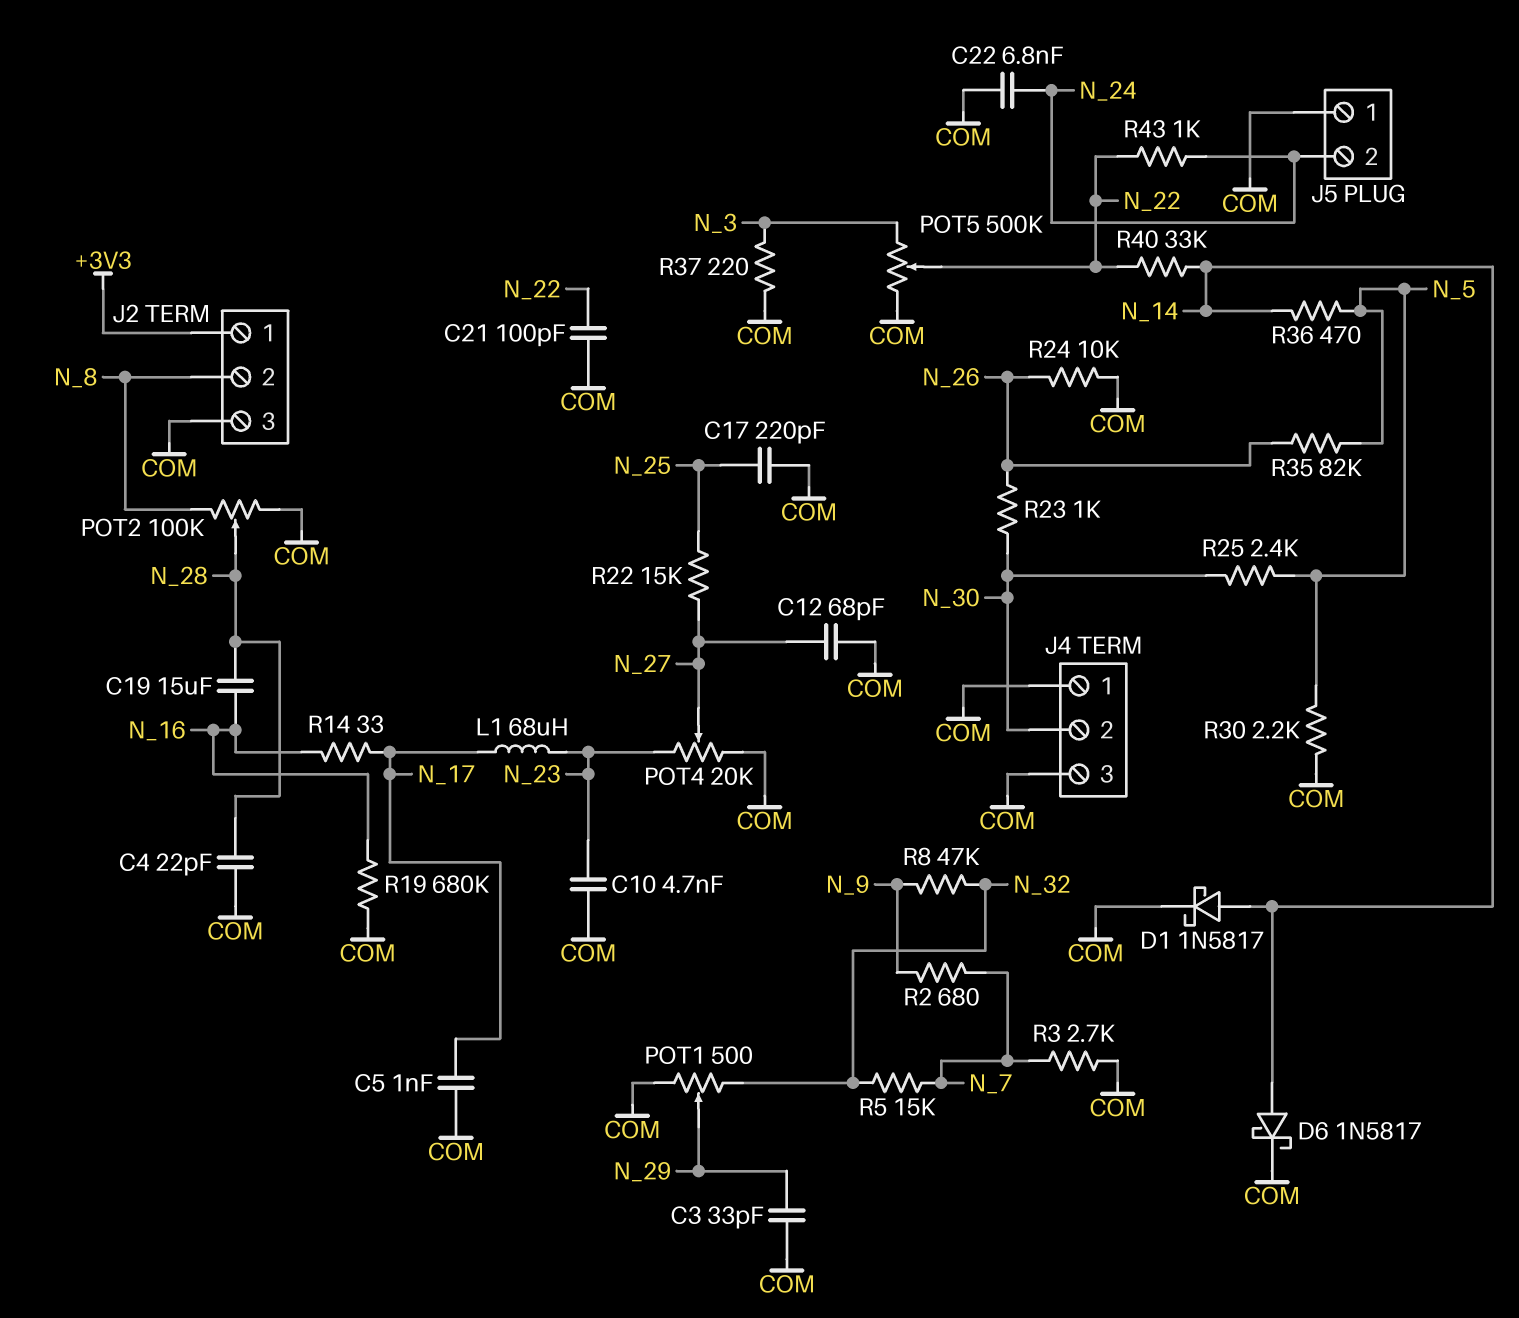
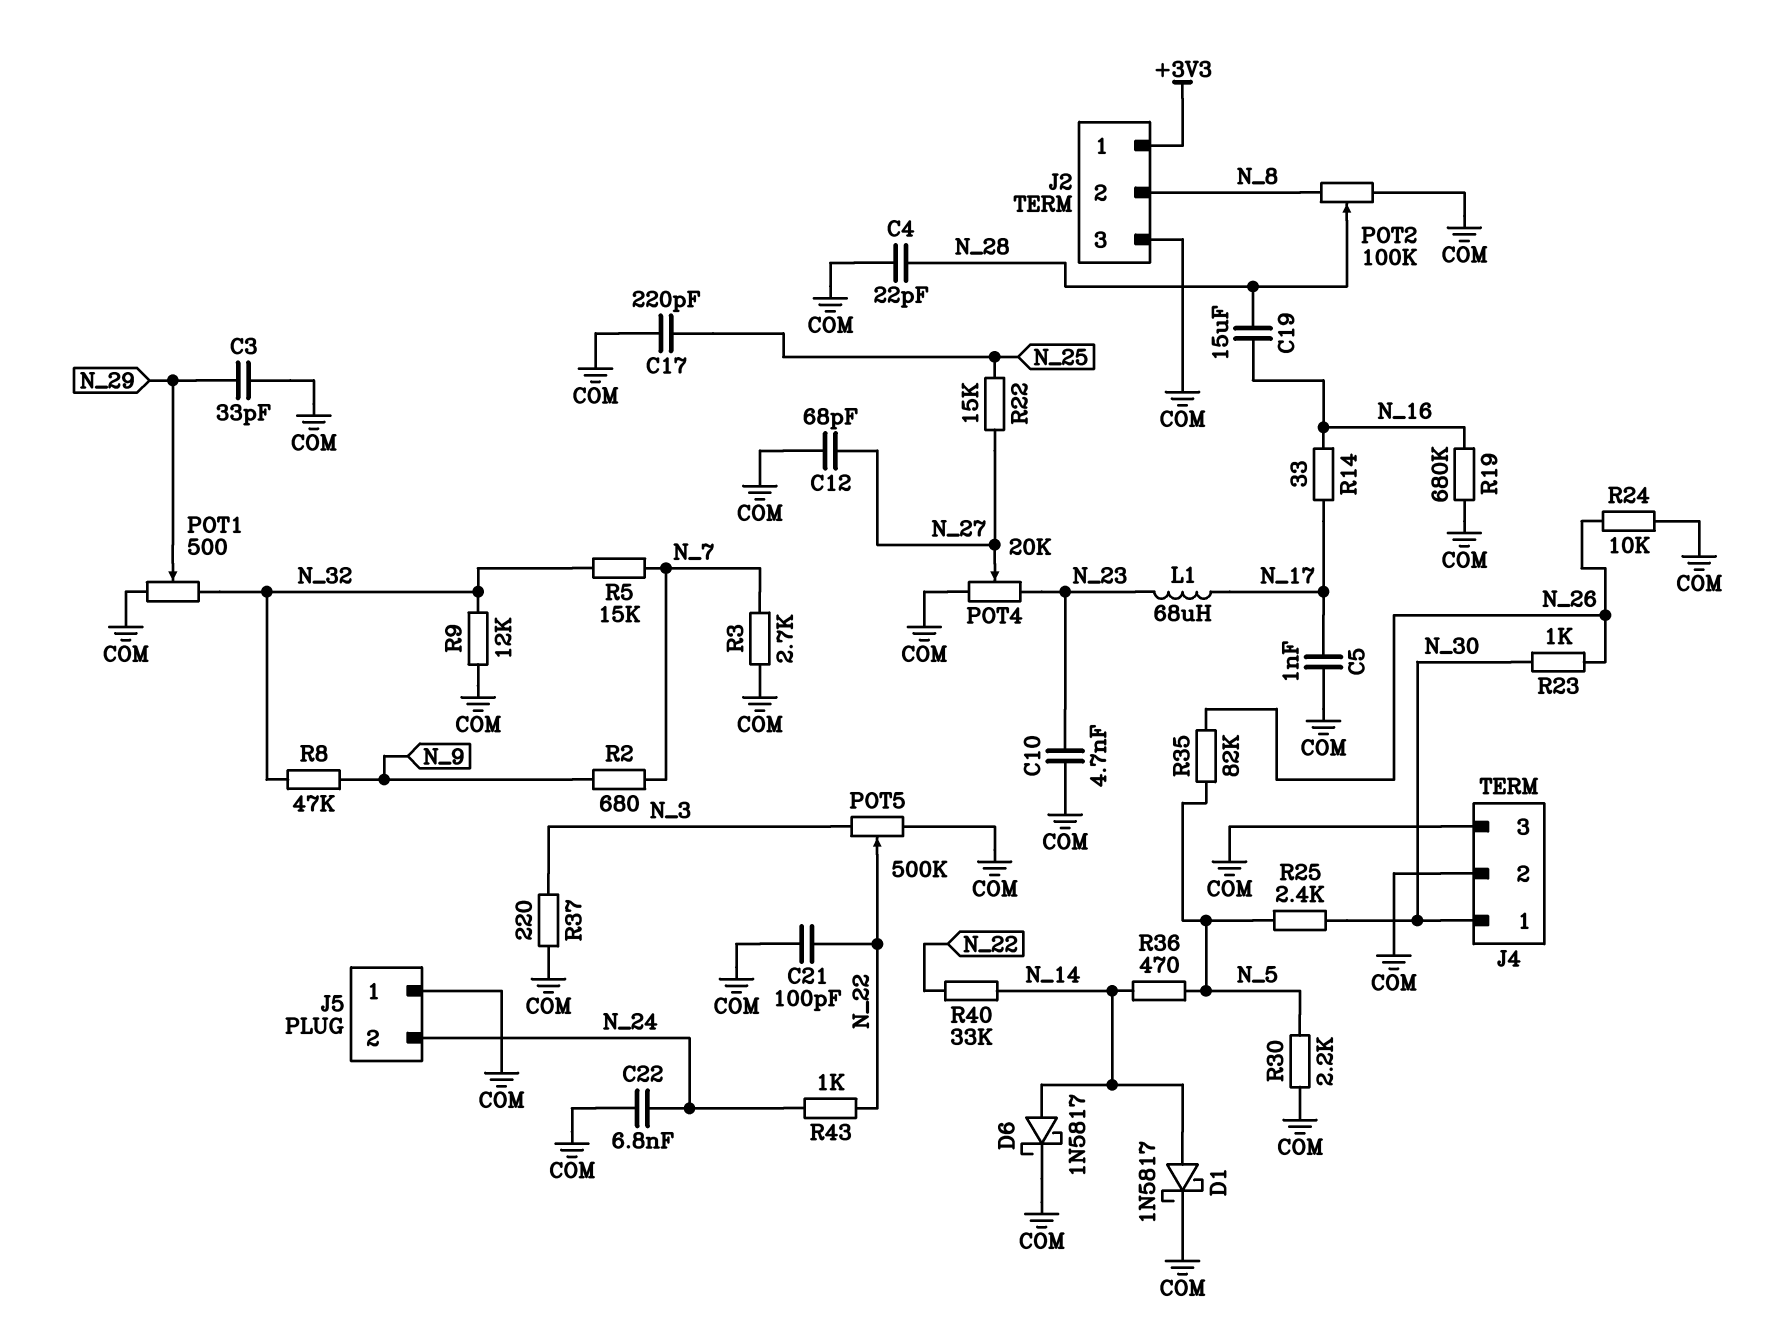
J4 pin 1: COM -> N_30
J4 pin 2: N_30 -> COM
R9: none -> 12k (COM, N_32)

